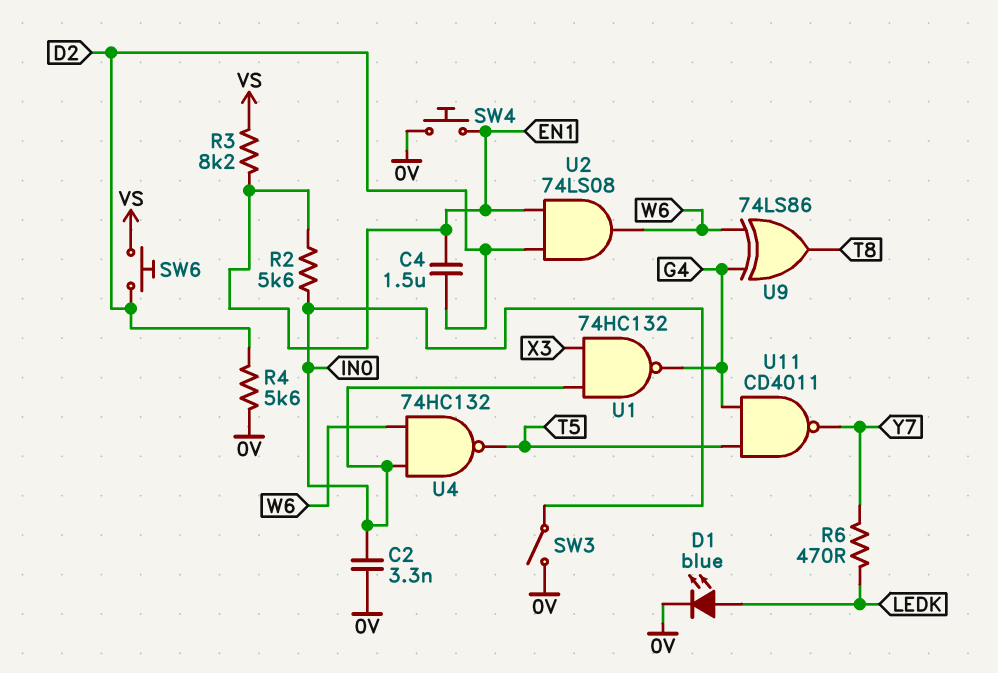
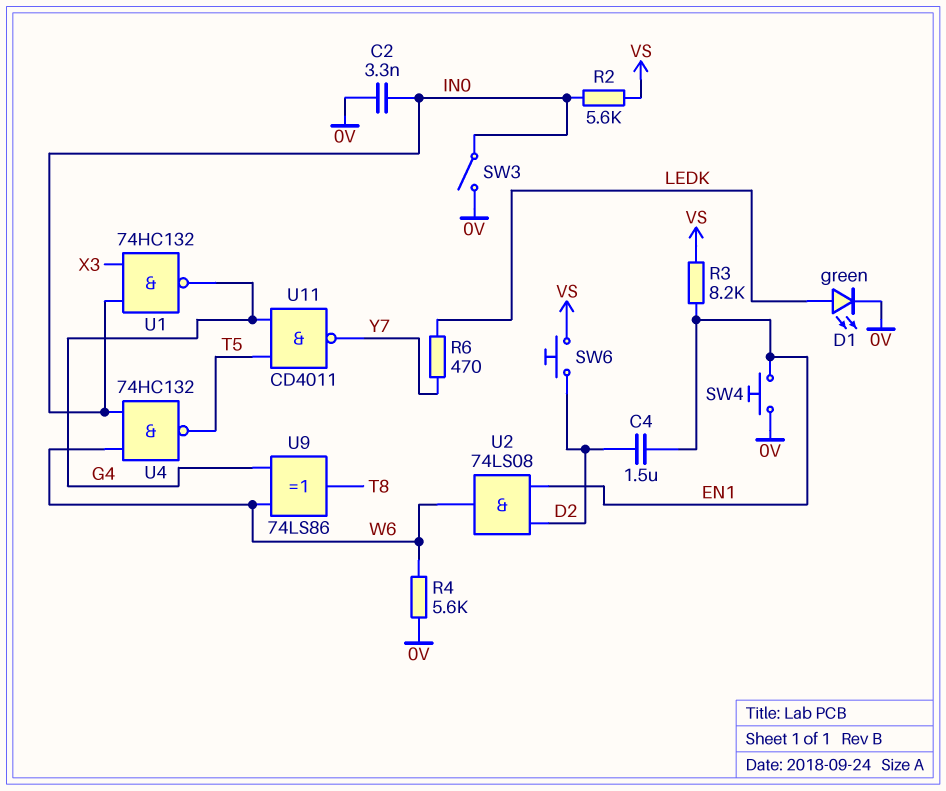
D1: LED blue (A LEDK, K 0V) -> LED green (A LEDK, K 0V)
R2: 5.6k (EN1, IN0) -> 5.6k (IN0, VS)
R4: 5.6k (0V, D2) -> 5.6k (0V, W6)

